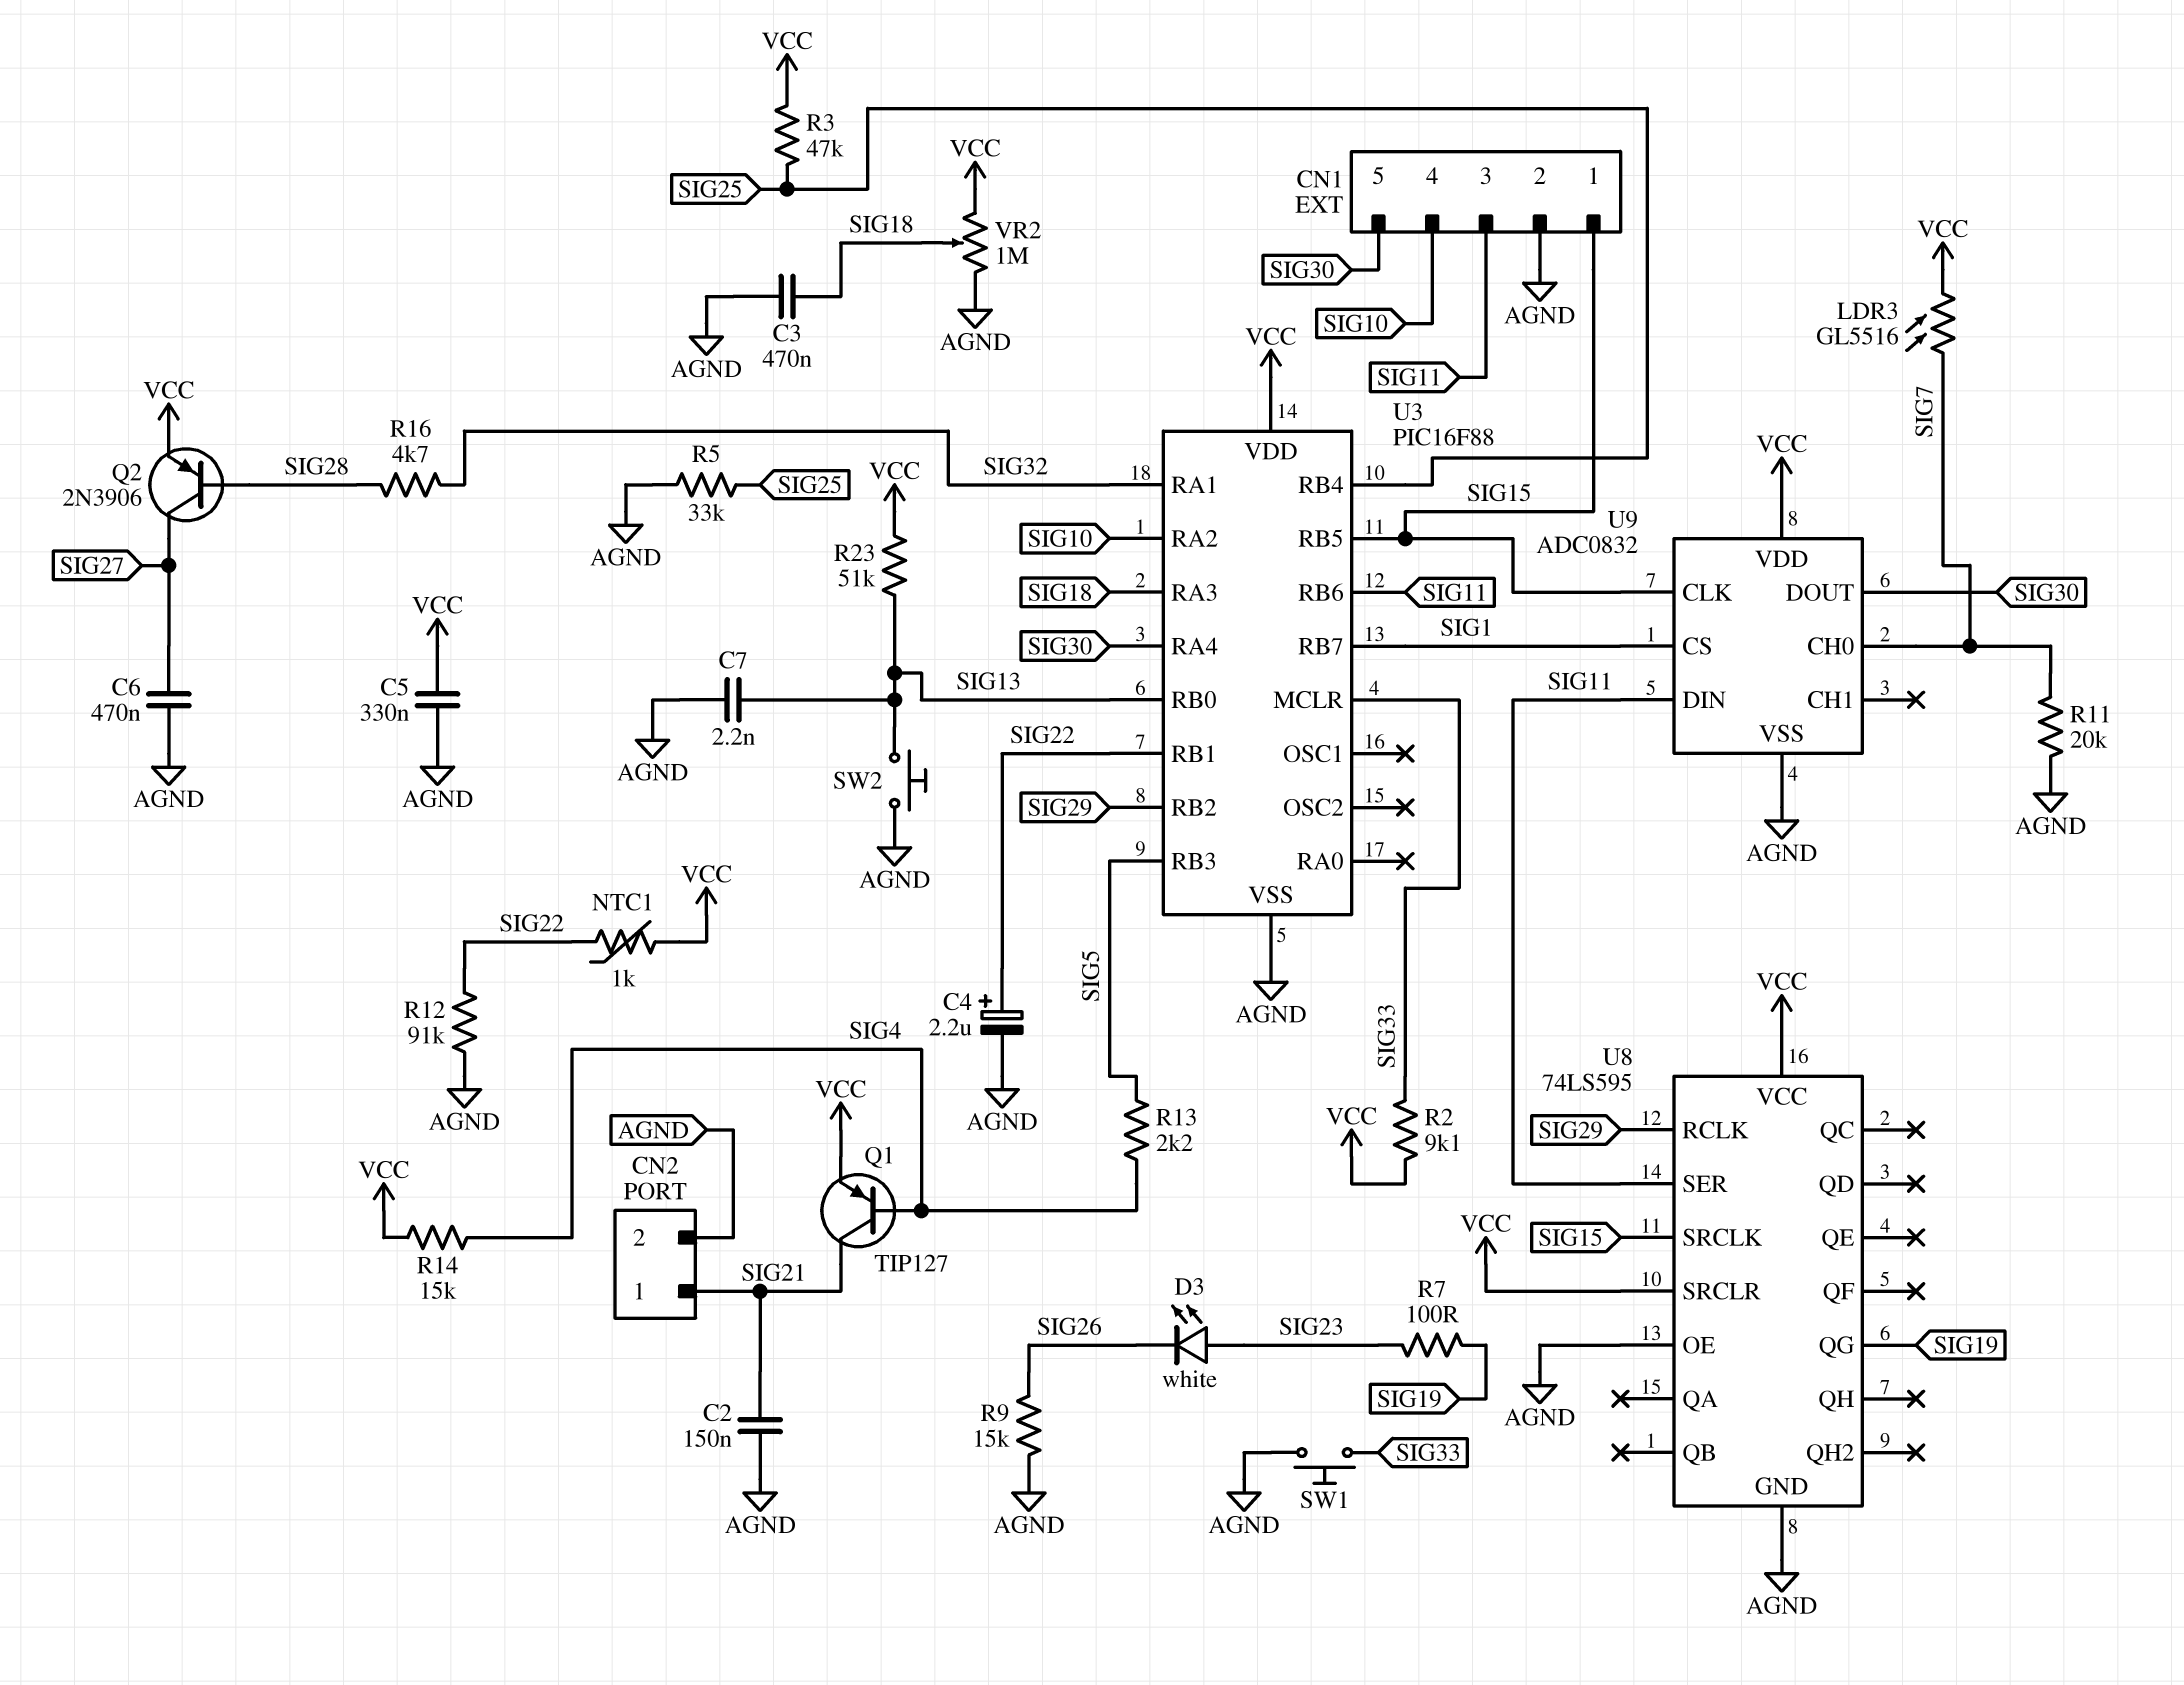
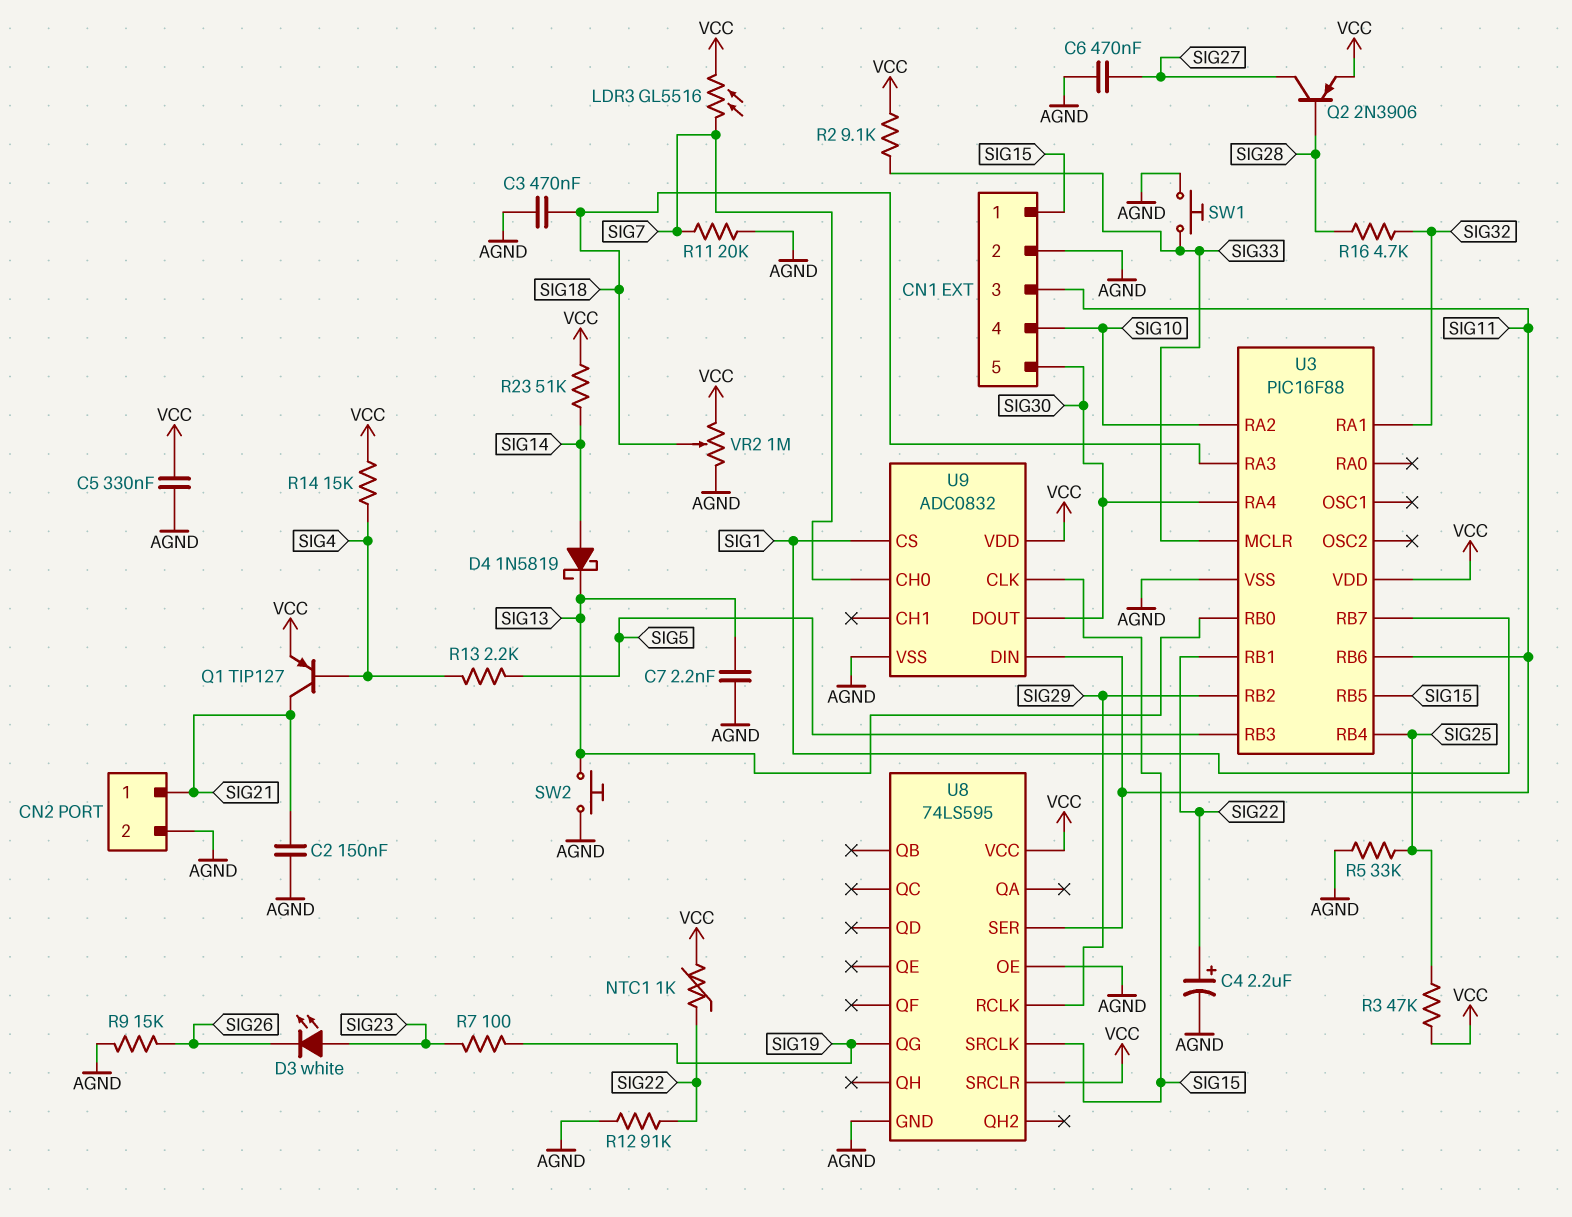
D4: none -> schottky 1N5819 (A SIG14, K SIG13)
R23: 51k (SIG13, VCC) -> 51k (SIG14, VCC)

